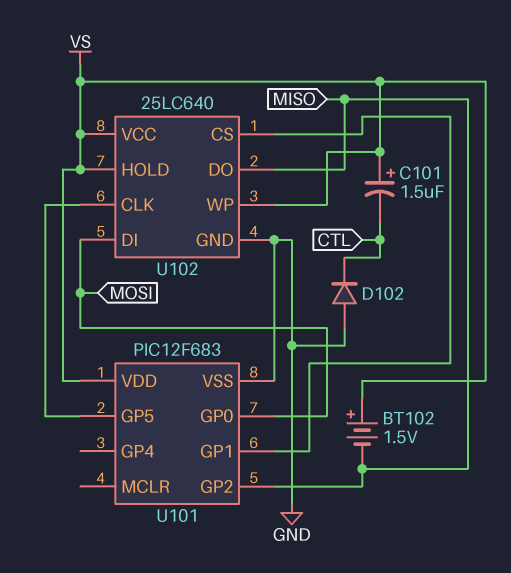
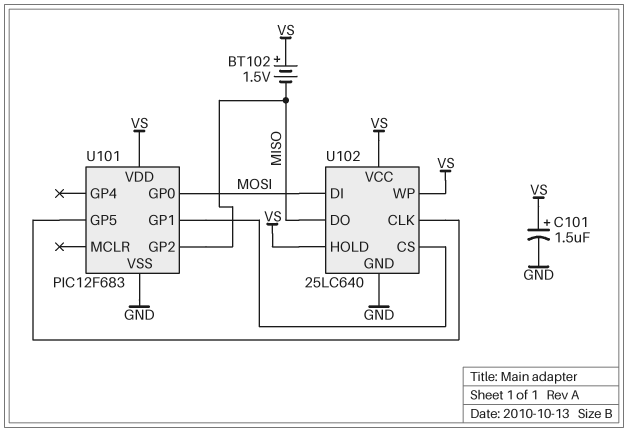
C101: 1.5uF (plus VS, minus CTL) -> 1.5uF (plus VS, minus GND)
D102: diode (A GND, K CTL) -> none

